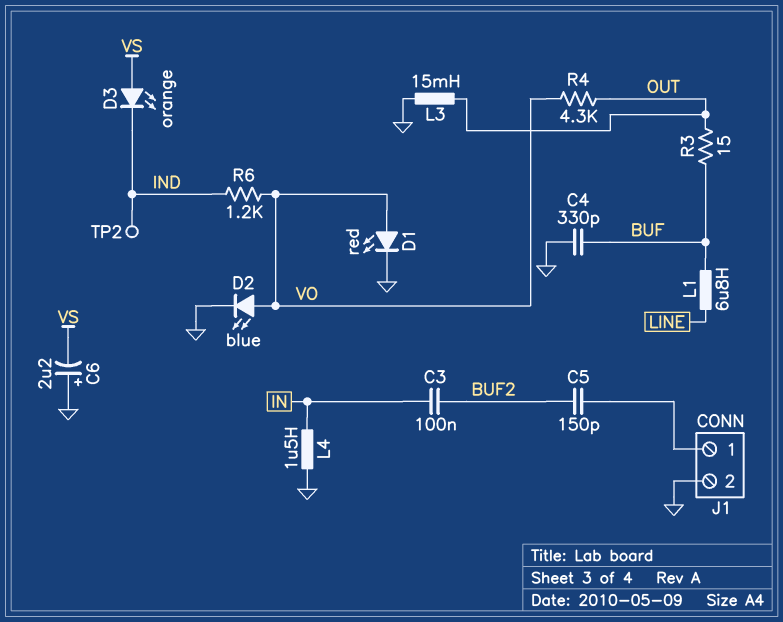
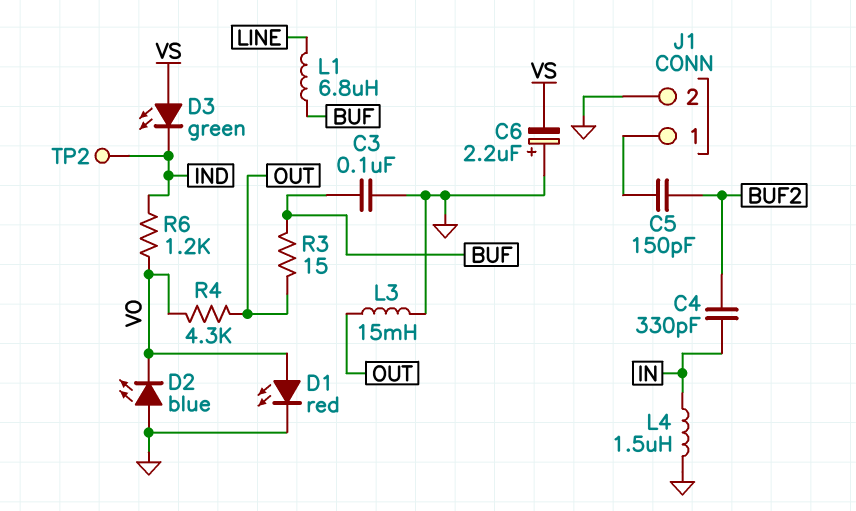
C3: 100nF (BUF2, IN) -> 100nF (BUF, GND)
C4: 330pF (BUF, GND) -> 330pF (BUF2, IN)
D2: LED blue (A VO, K GND) -> LED blue (A GND, K VO)
D3: LED orange (A VS, K IND) -> LED green (A VS, K IND)

